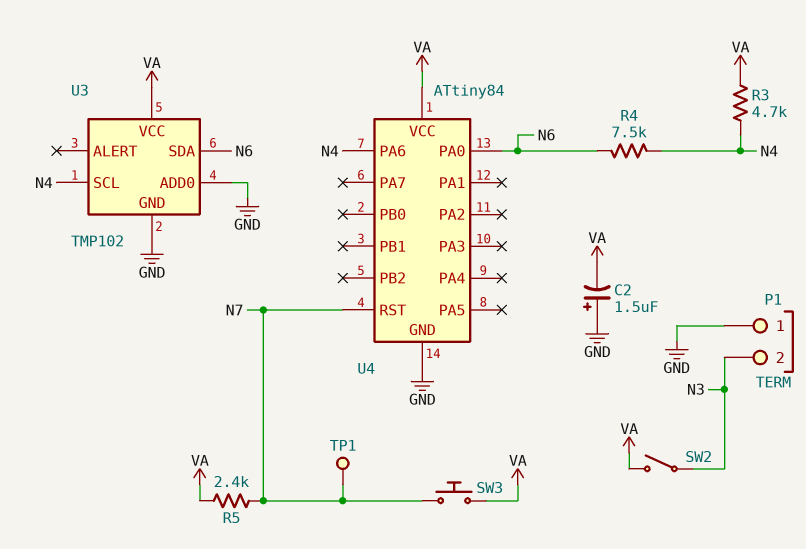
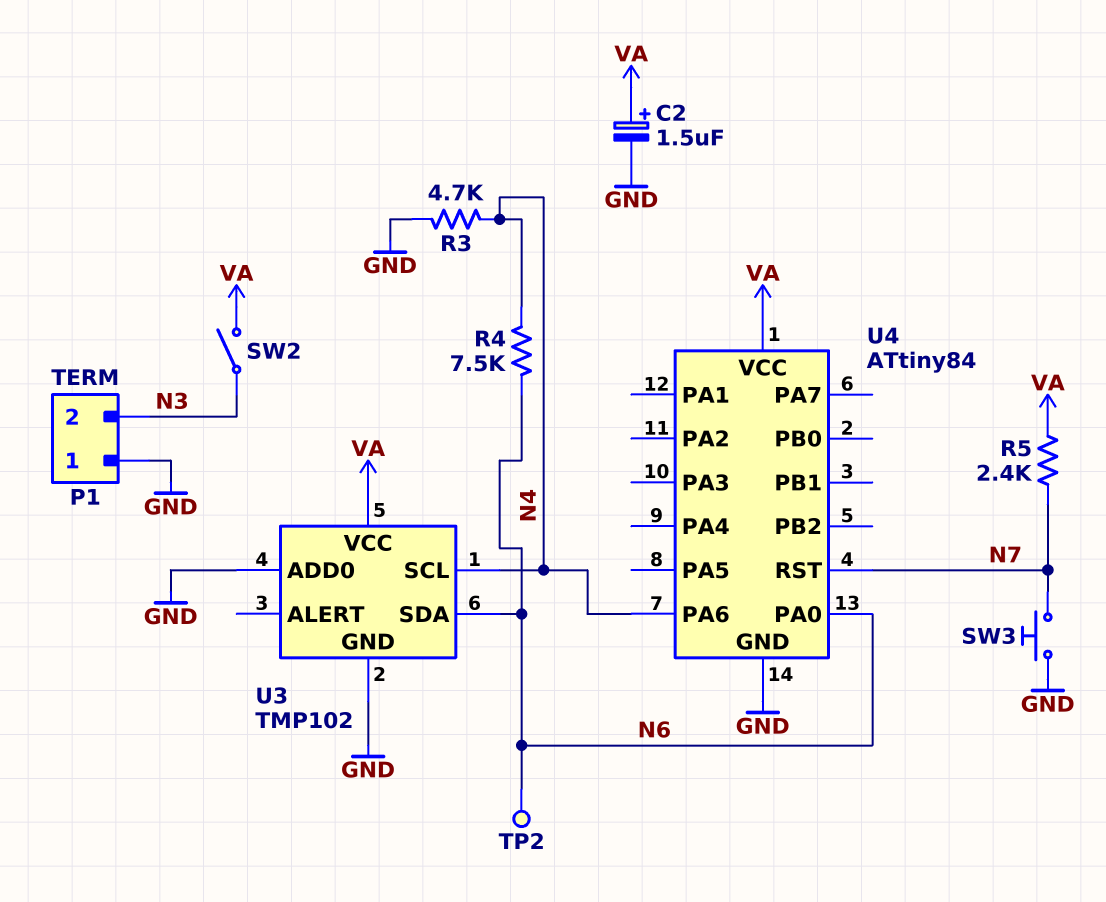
C2: 1.5uF (plus GND, minus VA) -> 1.5uF (plus VA, minus GND)
R3: 4.7k (N4, VA) -> 4.7k (GND, N4)
SW3: button (N7, VA) -> button (GND, N7)
TP1: test point (N7) -> none
TP2: none -> test point (N6)

